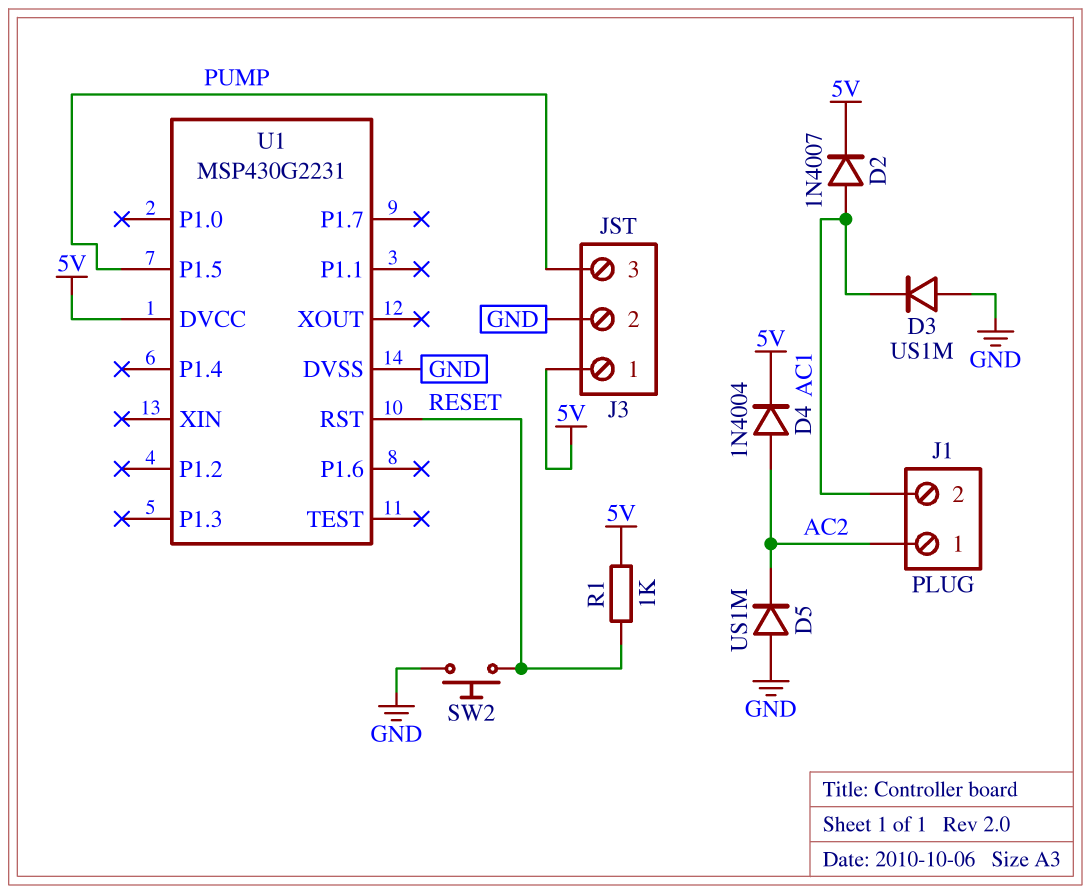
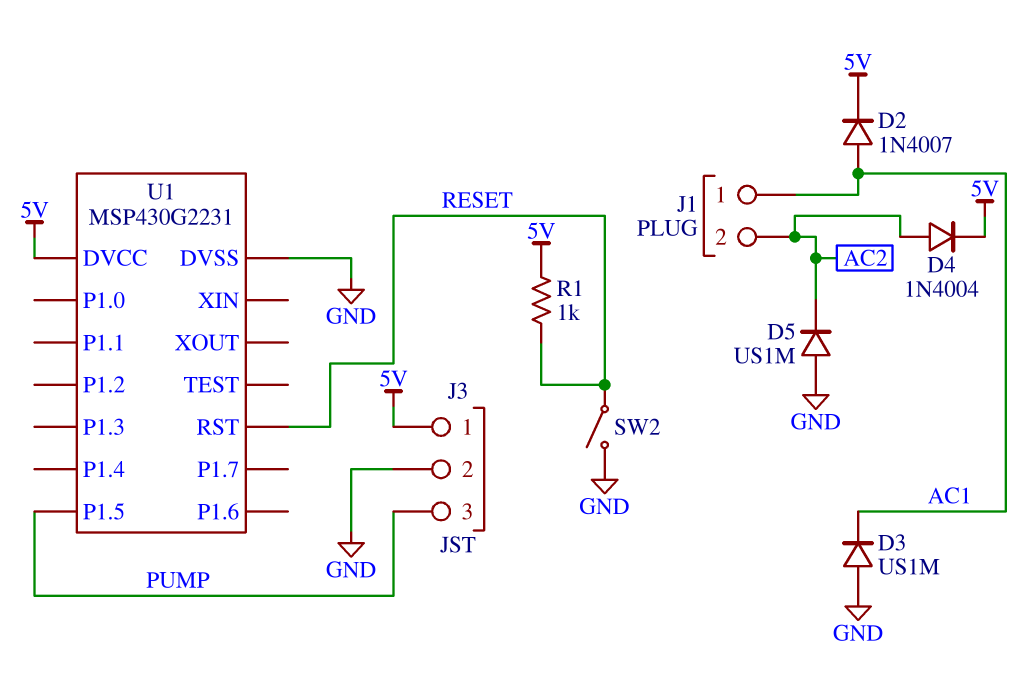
J1 pin 1: AC2 -> AC1
J1 pin 2: AC1 -> AC2
SW2: button (GND, RESET) -> switch (GND, RESET)

